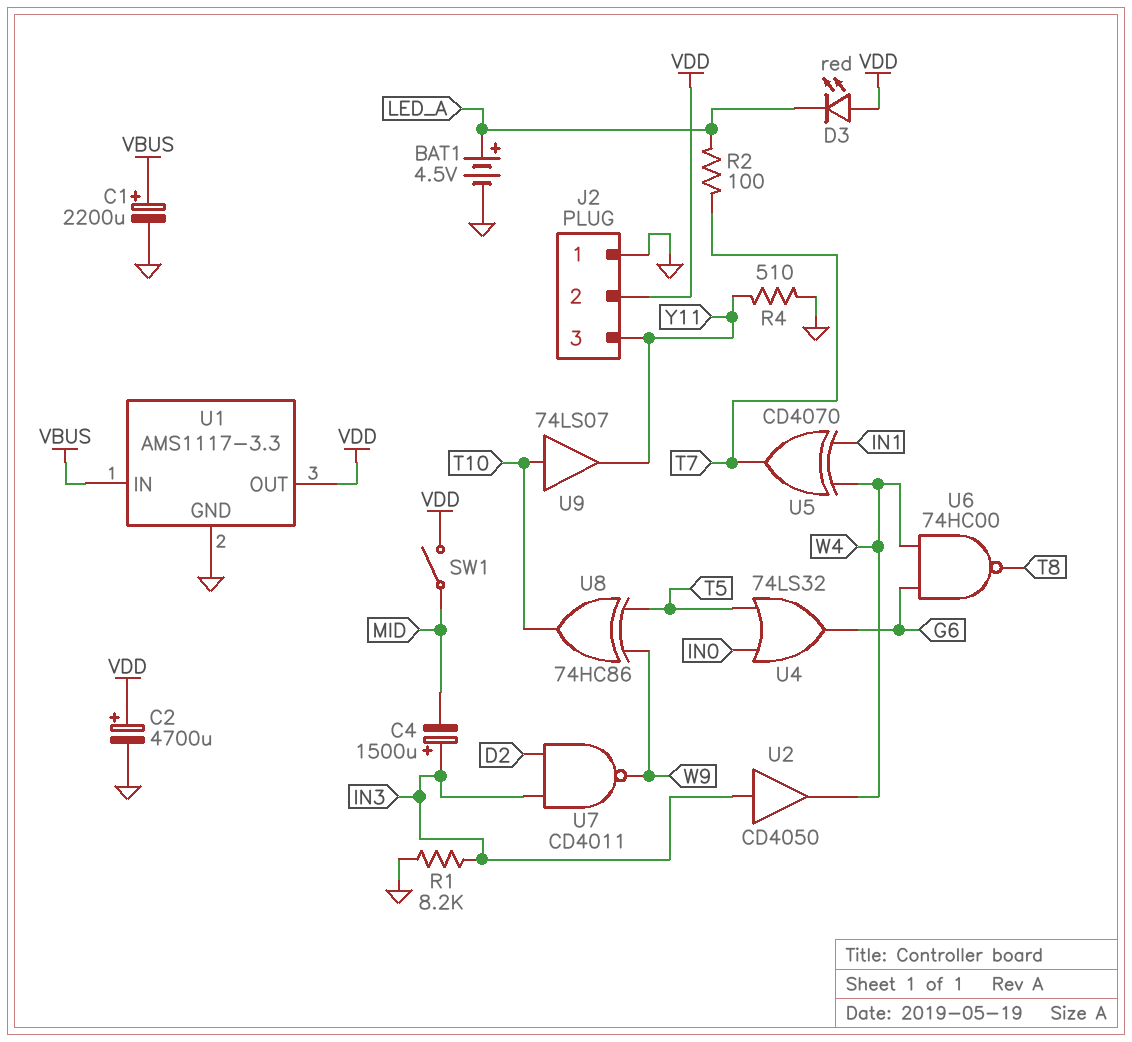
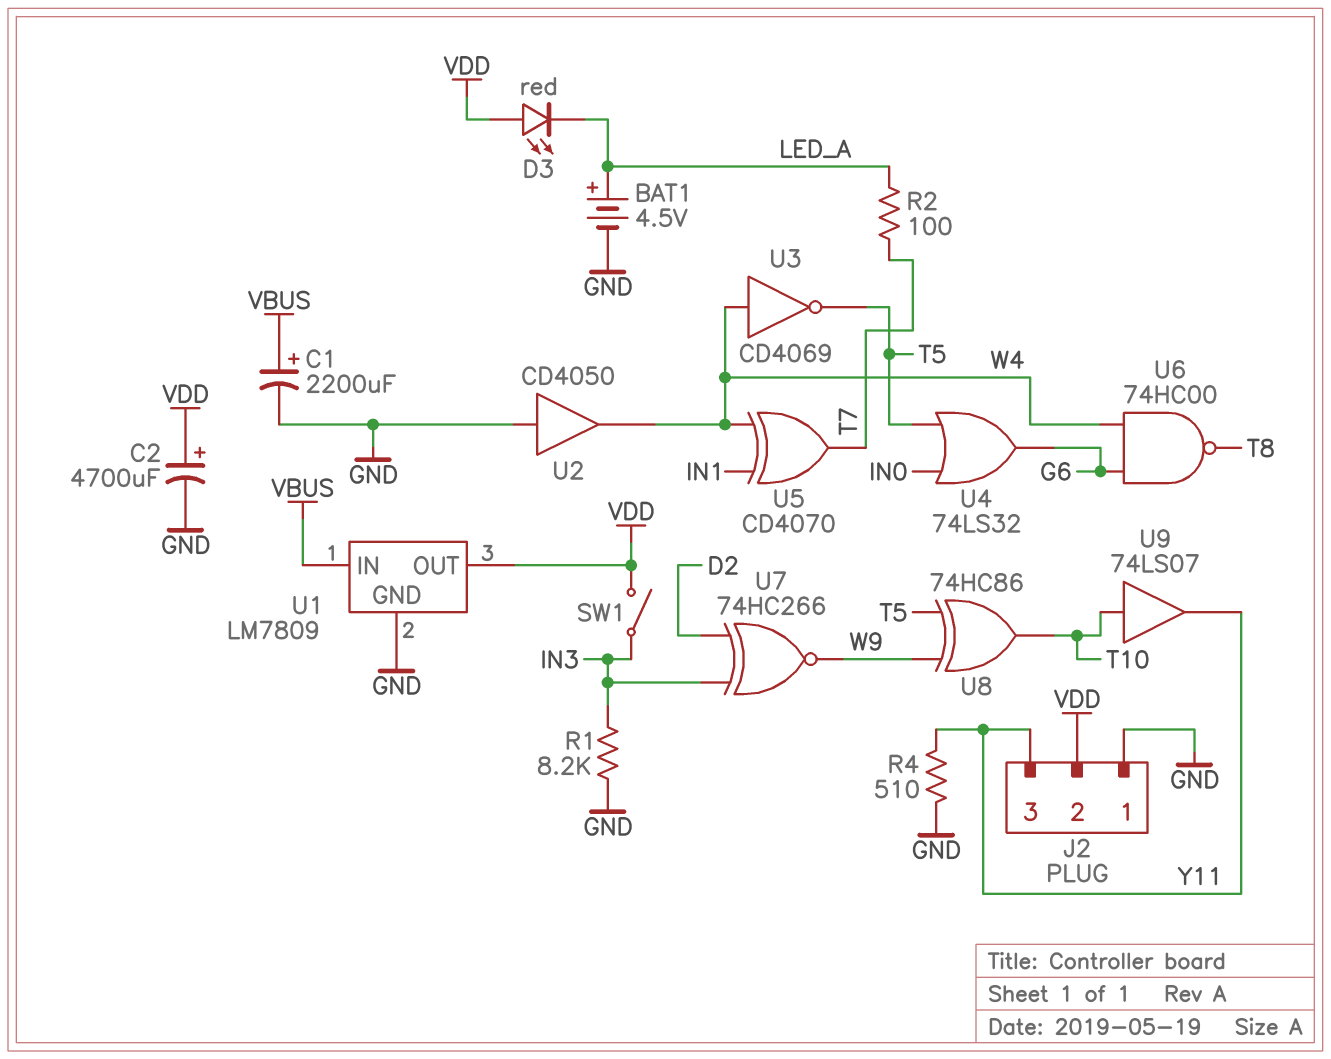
C4: 1500uF (plus IN3, minus MID) -> none
SW1: switch (MID, VDD) -> switch (IN3, VDD)
U1: AMS1117-3.3 -> LM7809
U2: buffer CD4050 (in IN3, out W4) -> buffer CD4050 (in GND, out W4)
U3: none -> NOT CD4069 (in W4, out T5)
U7: NAND CD4011 (in D2, in IN3, out W9) -> XNOR 74HC266 (in D2, in IN3, out W9)

